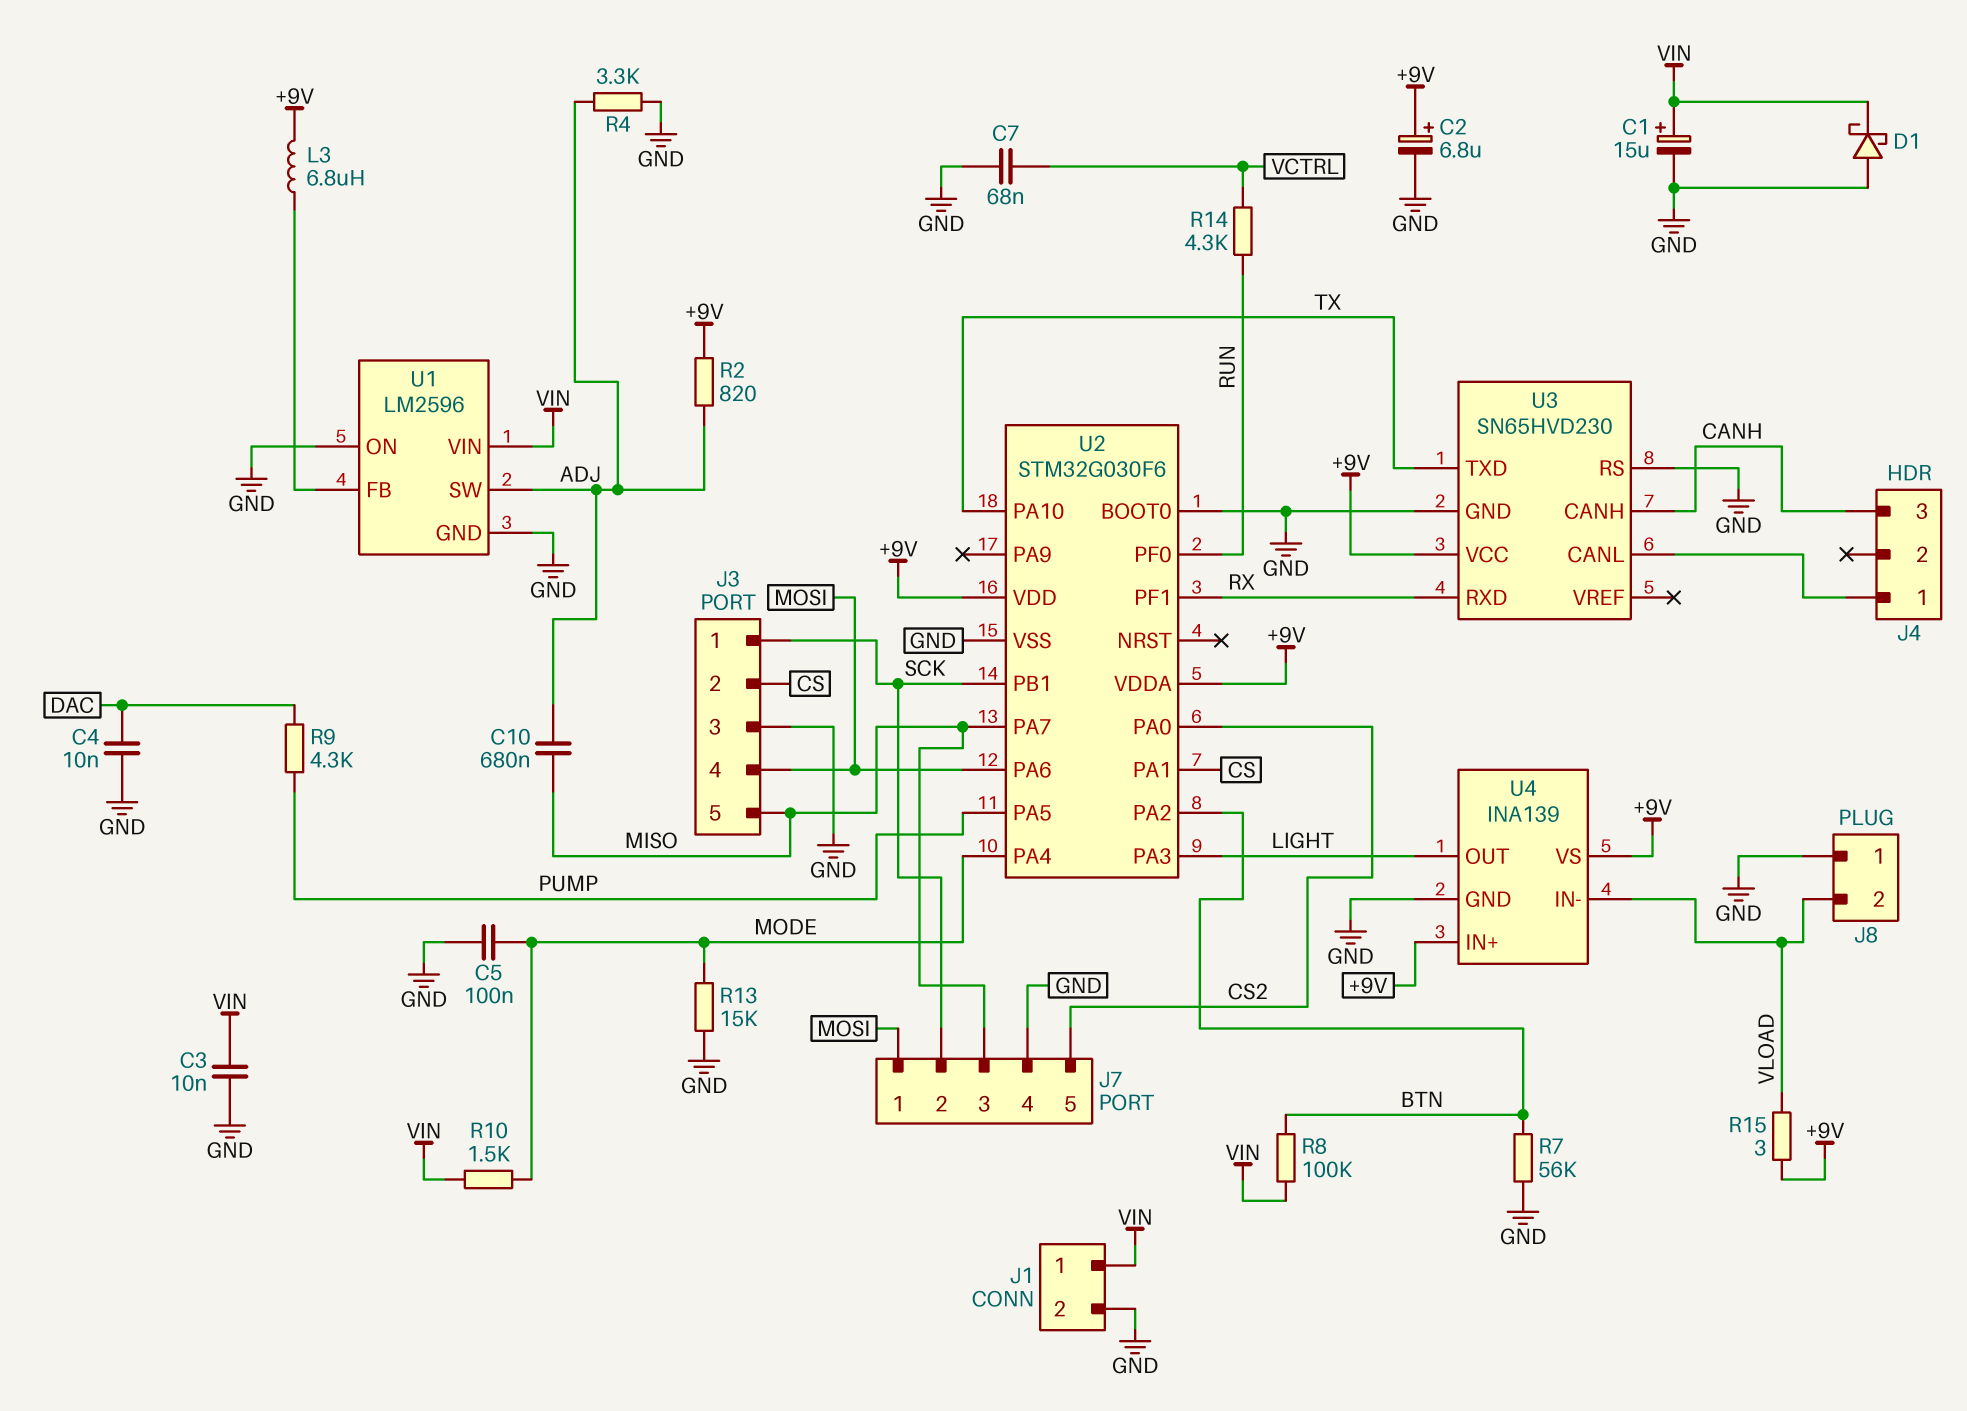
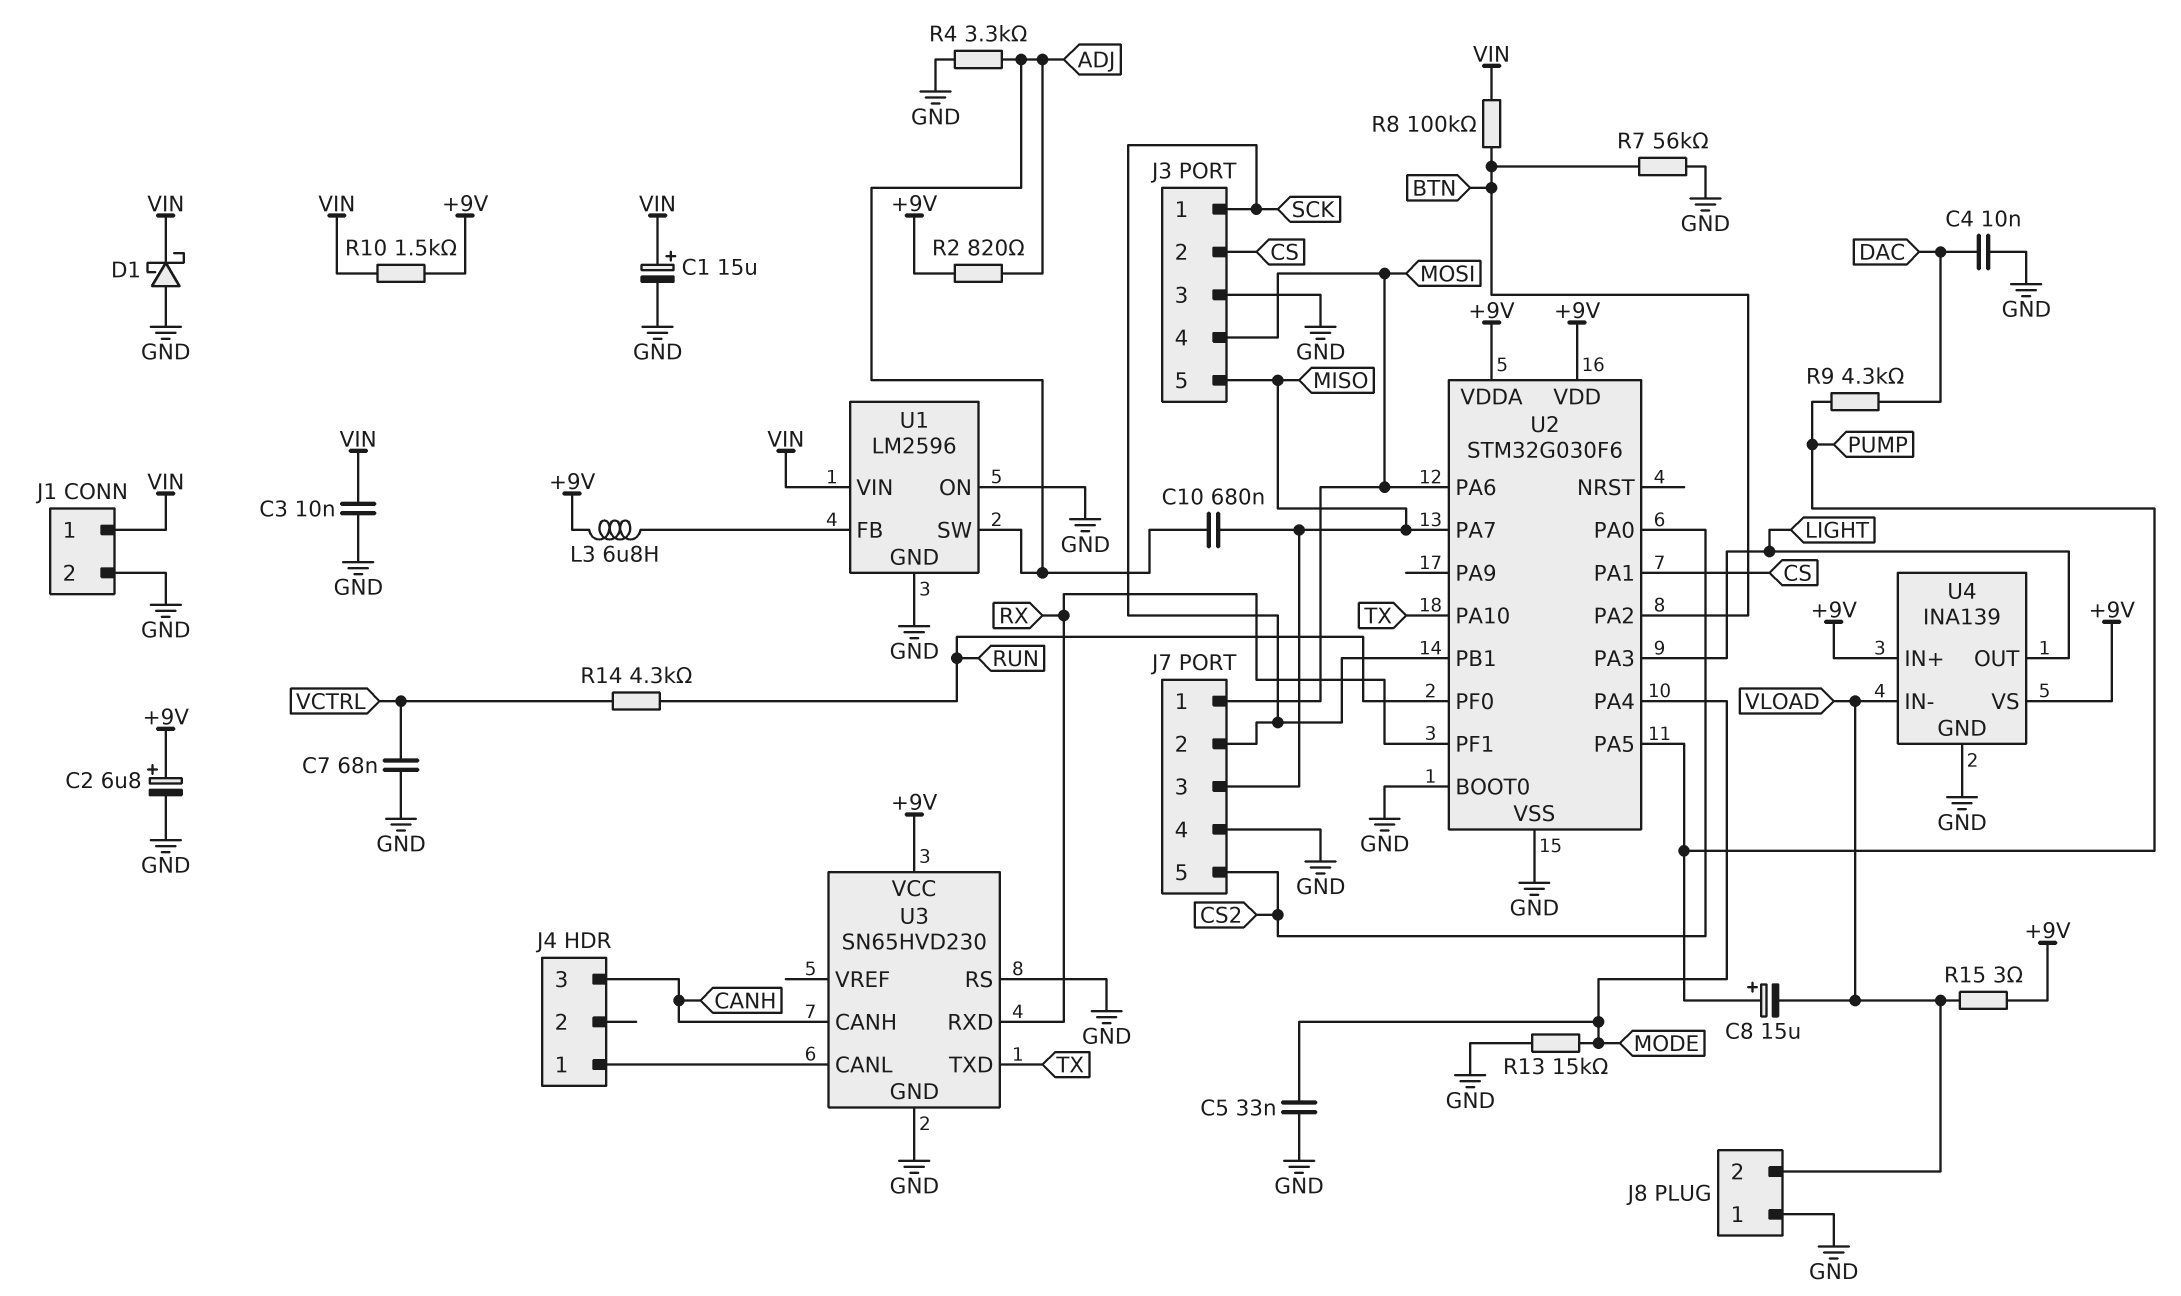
C5: 100nF (GND, MODE) -> 33nF (GND, MODE)
C8: none -> 15uF (plus PUMP, minus VLOAD)
R10: 1.5k (MODE, VIN) -> 1.5k (+9V, VIN)

